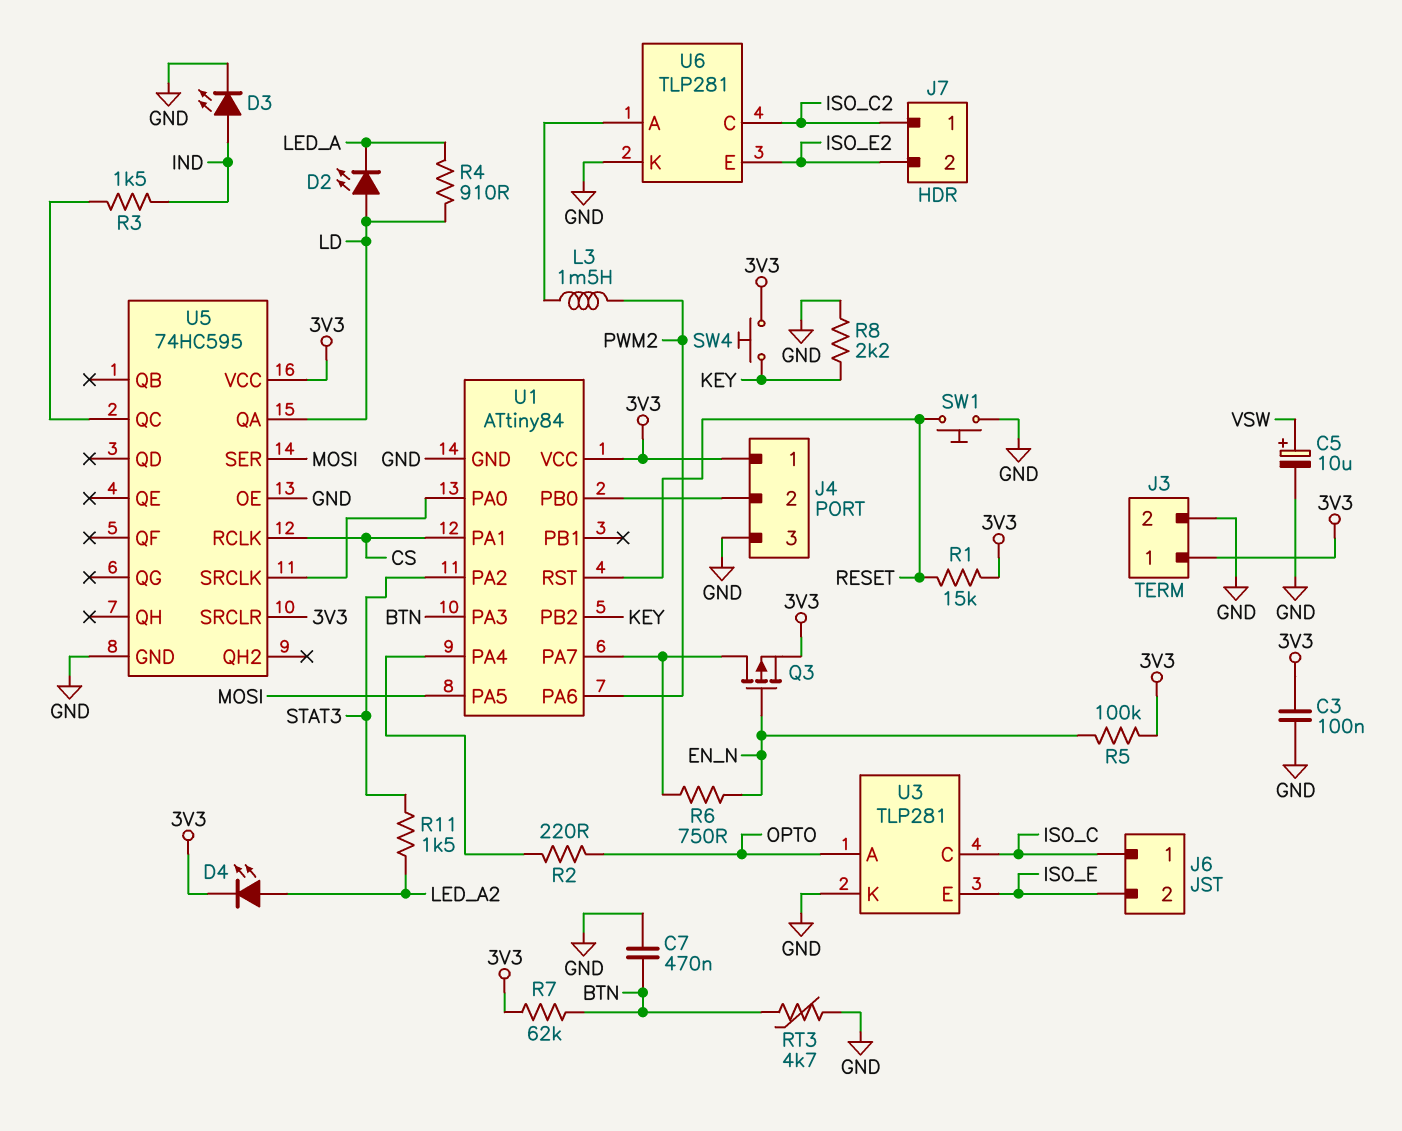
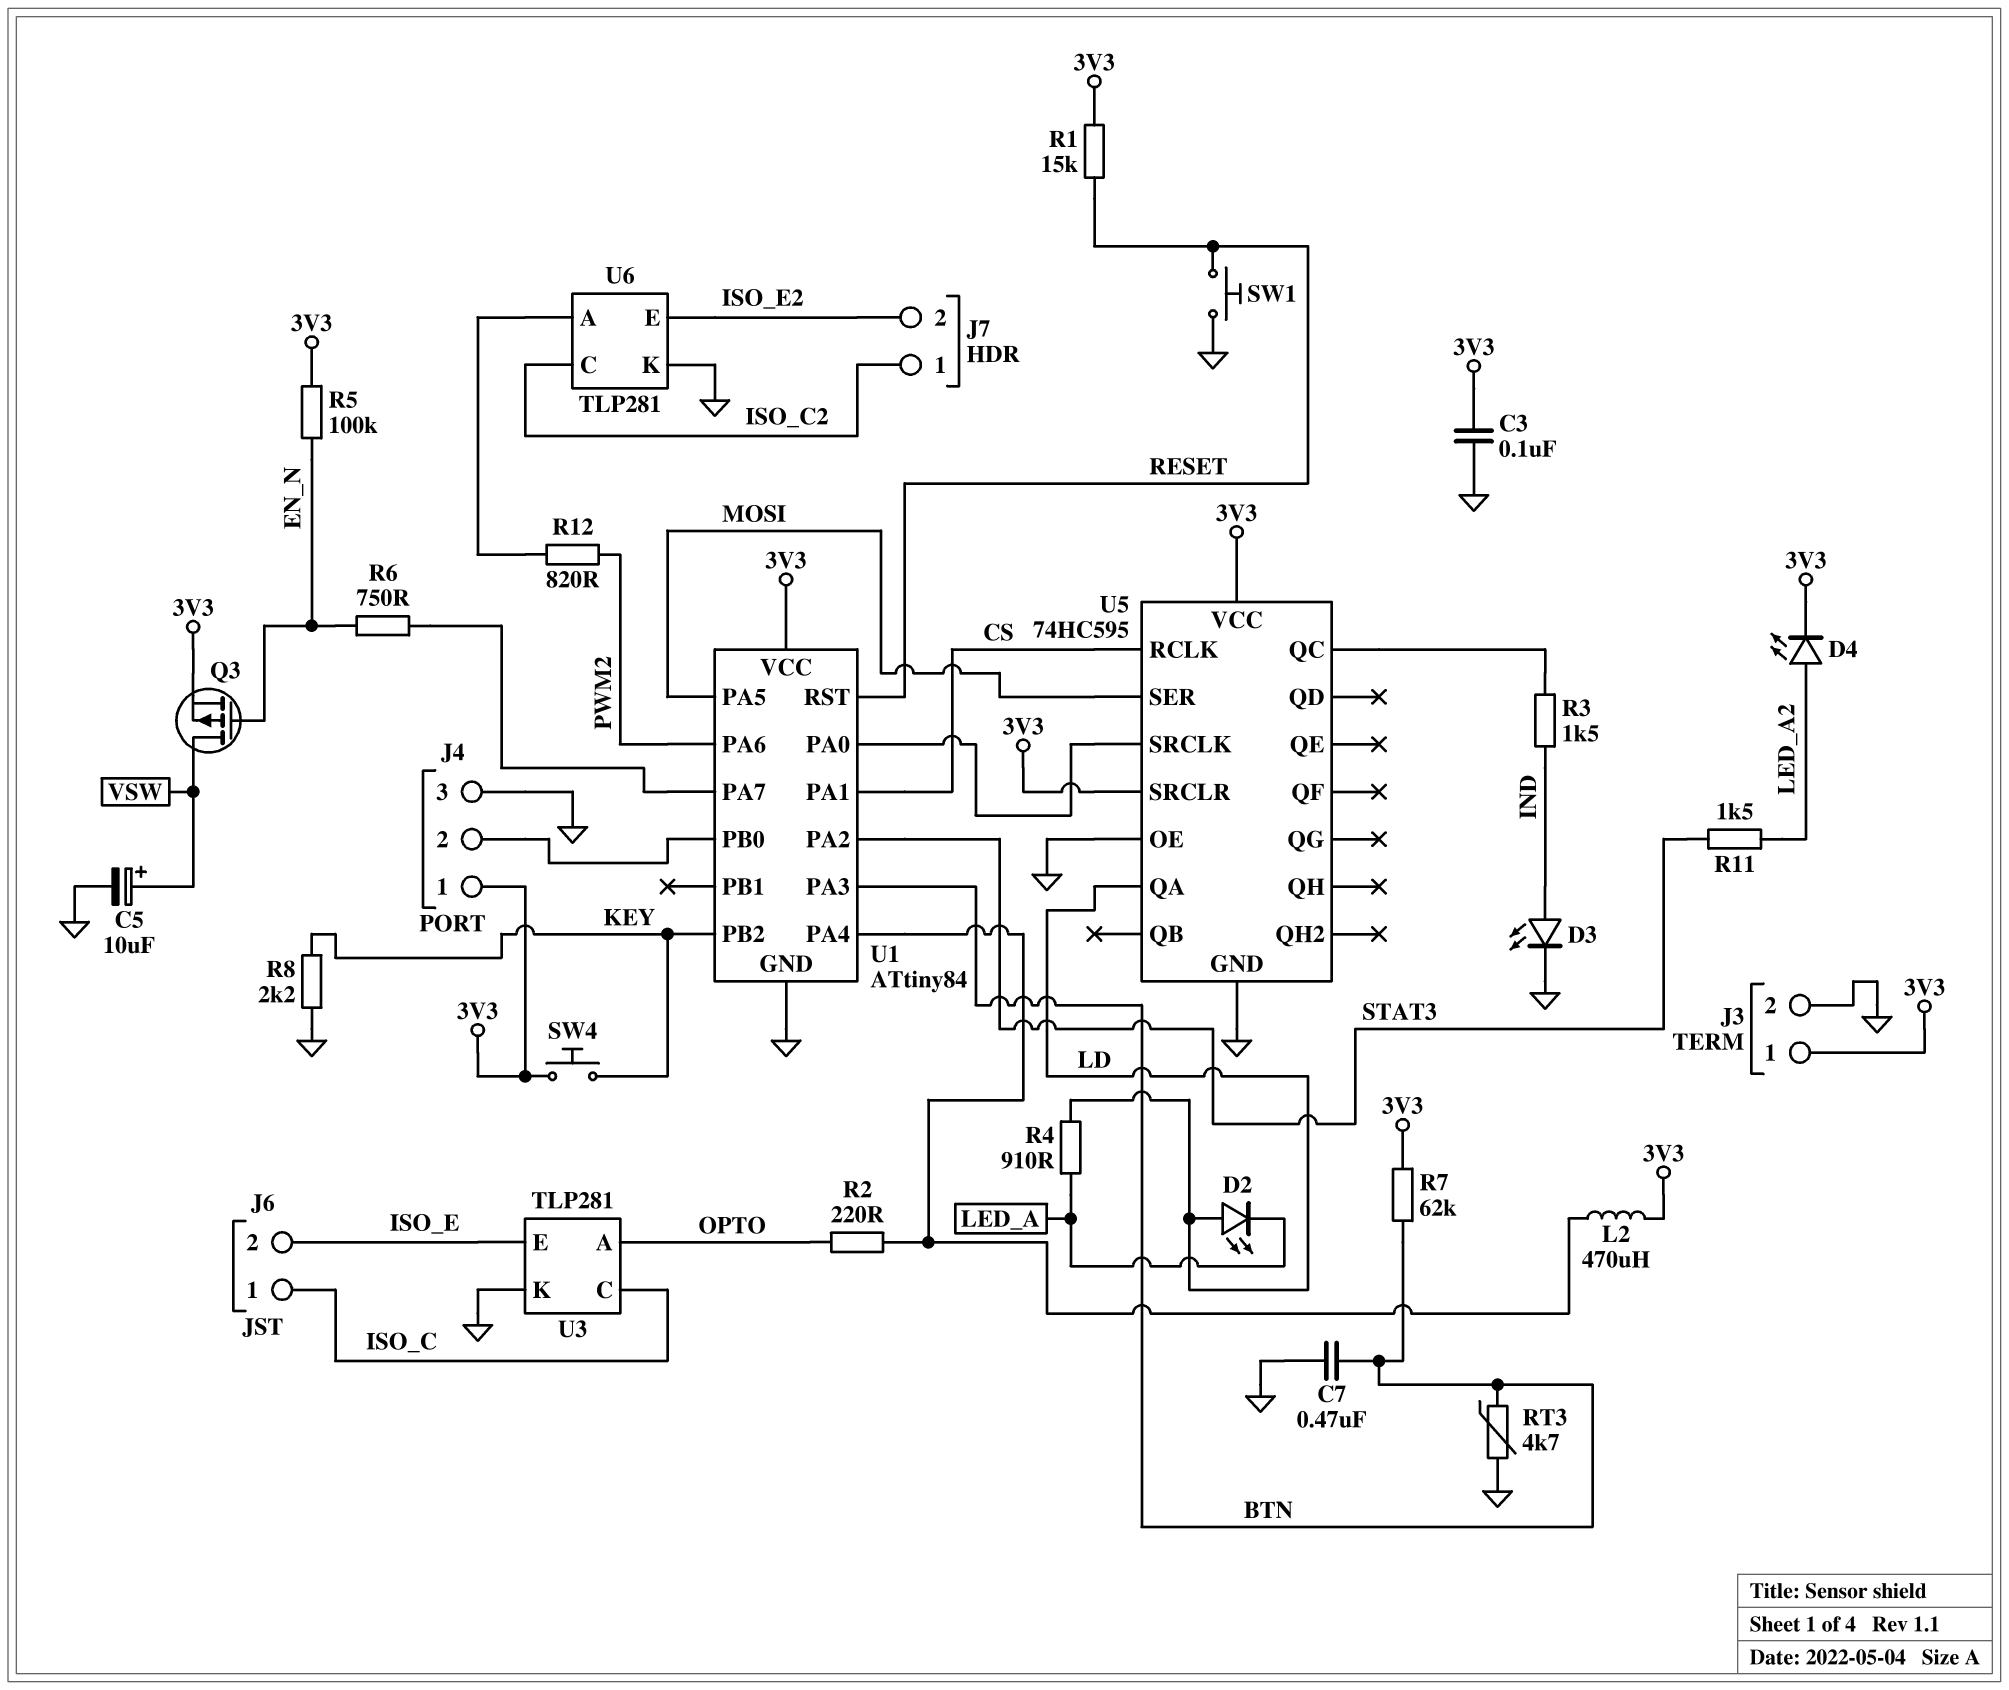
L2: none -> 470uH (3V3, U1/PA4)
L3: 1.5mH (PWM2, U6/A) -> none
Q3: PMOS (G EN_N, D U1/PA7, S 3V3) -> PMOS (G EN_N, D VSW, S 3V3)
R12: none -> 820 (PWM2, U6/A)

